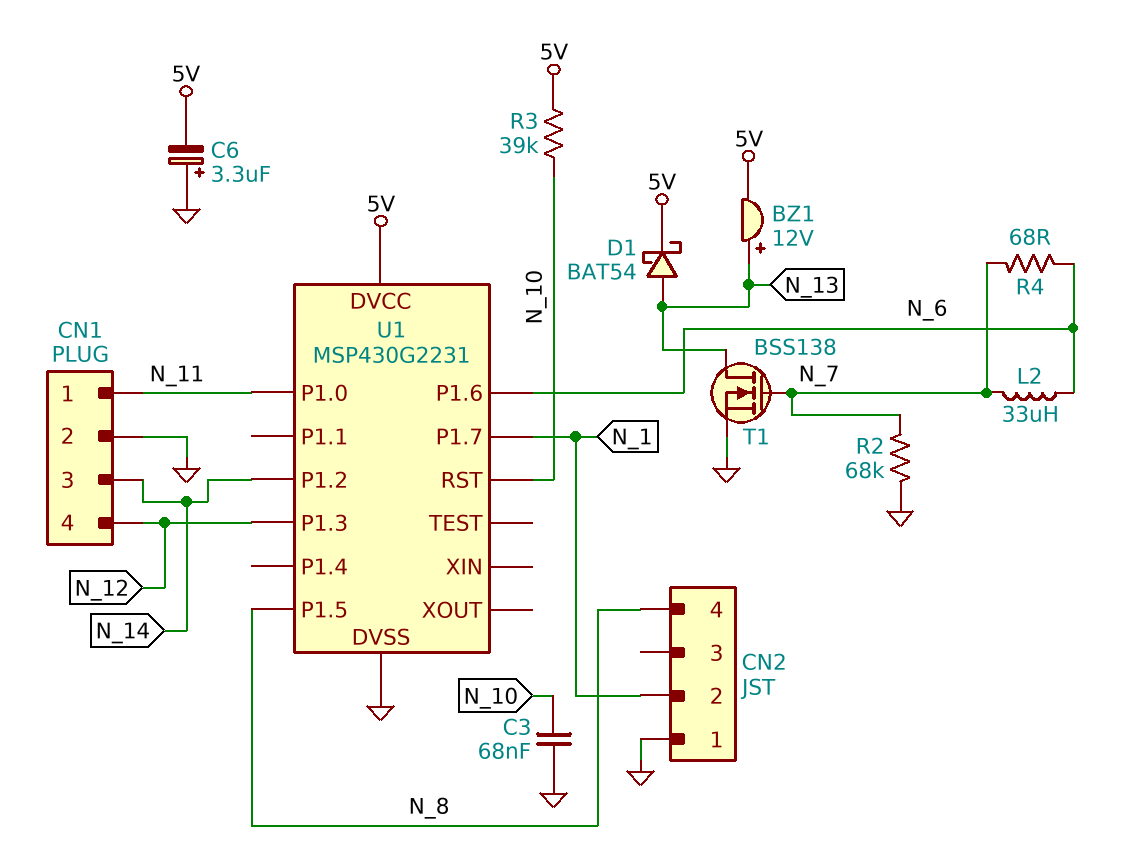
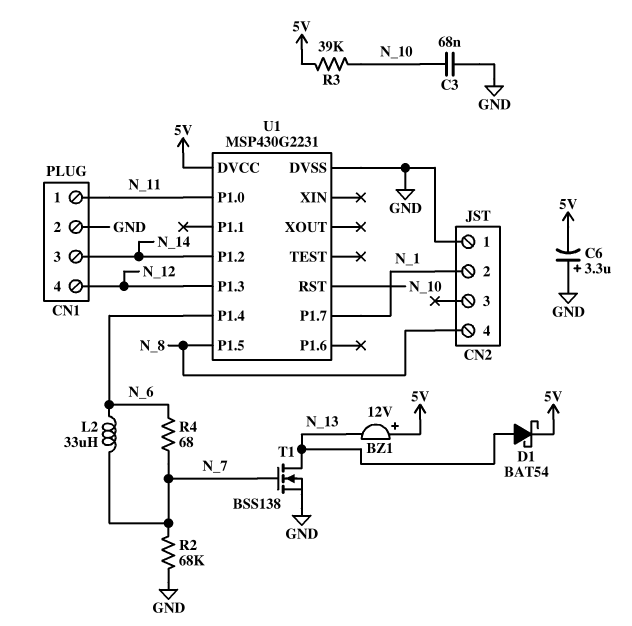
BZ1: buzzer 12V (plus N_13, minus 5V) -> buzzer 12V (plus 5V, minus N_13)
U1 pin P1.4: none -> N_6
U1 pin P1.6: N_6 -> none

